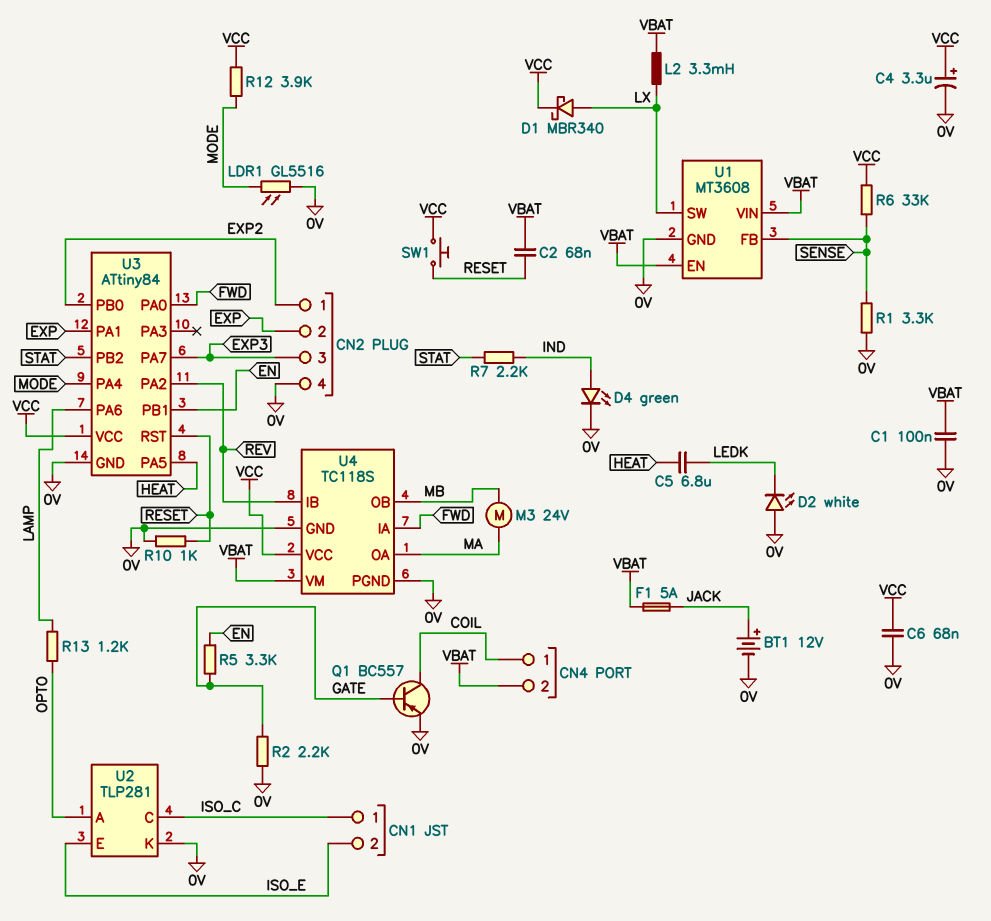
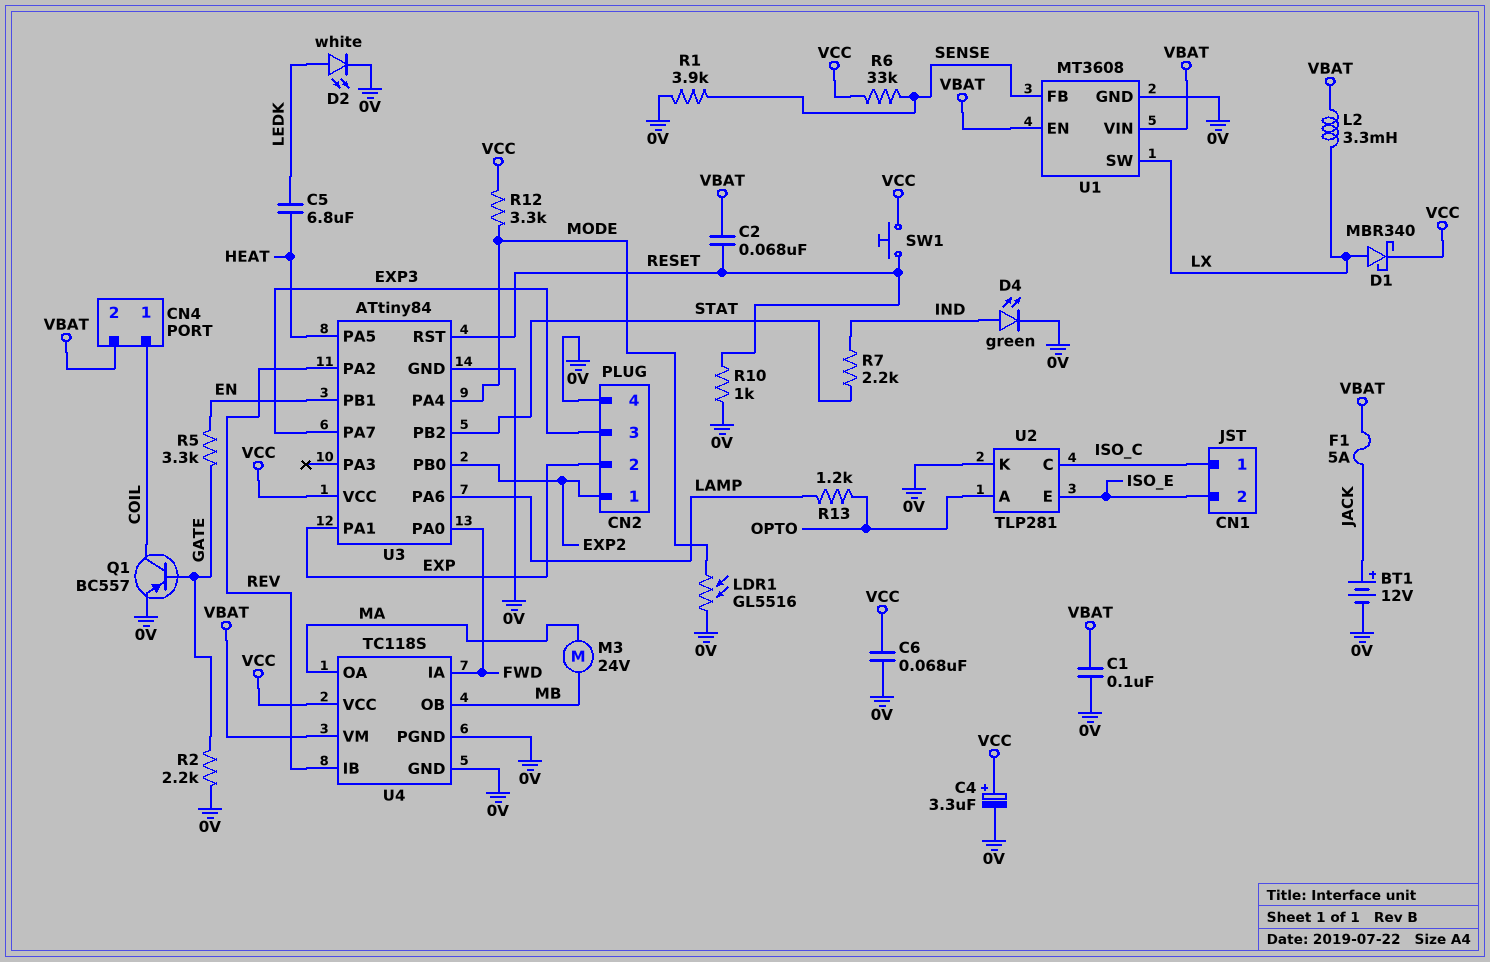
D2: LED white (A 0V, K LEDK) -> LED white (A LEDK, K 0V)
R1: 3.3k (0V, SENSE) -> 3.9k (0V, SENSE)
R12: 3.9k (MODE, VCC) -> 3.3k (MODE, VCC)

